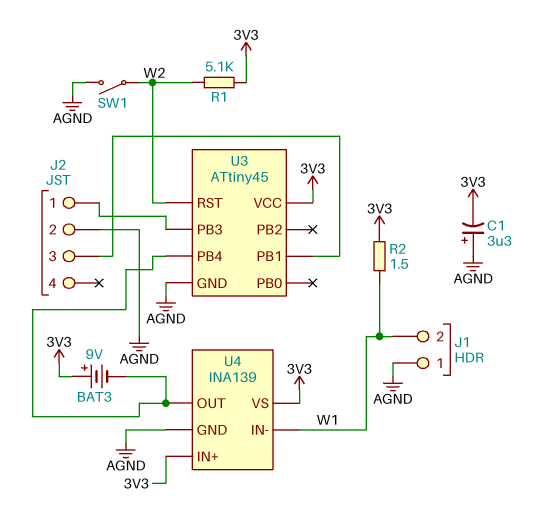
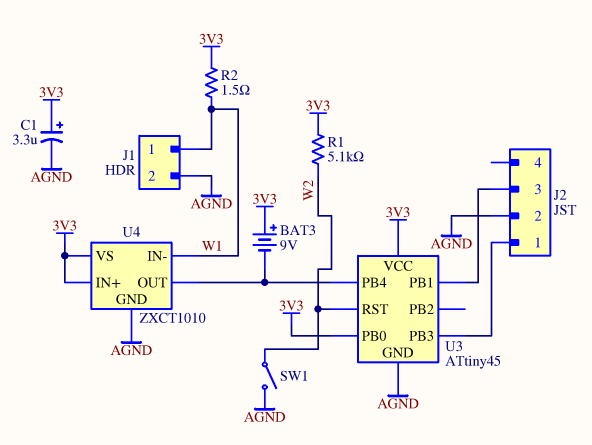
C1: 3.3uF (plus AGND, minus 3V3) -> 3.3uF (plus 3V3, minus AGND)
J1 pin 1: AGND -> W1
J1 pin 2: W1 -> AGND
U3 pin PB0: none -> 3V3
U4: INA139 -> ZXCT1010

